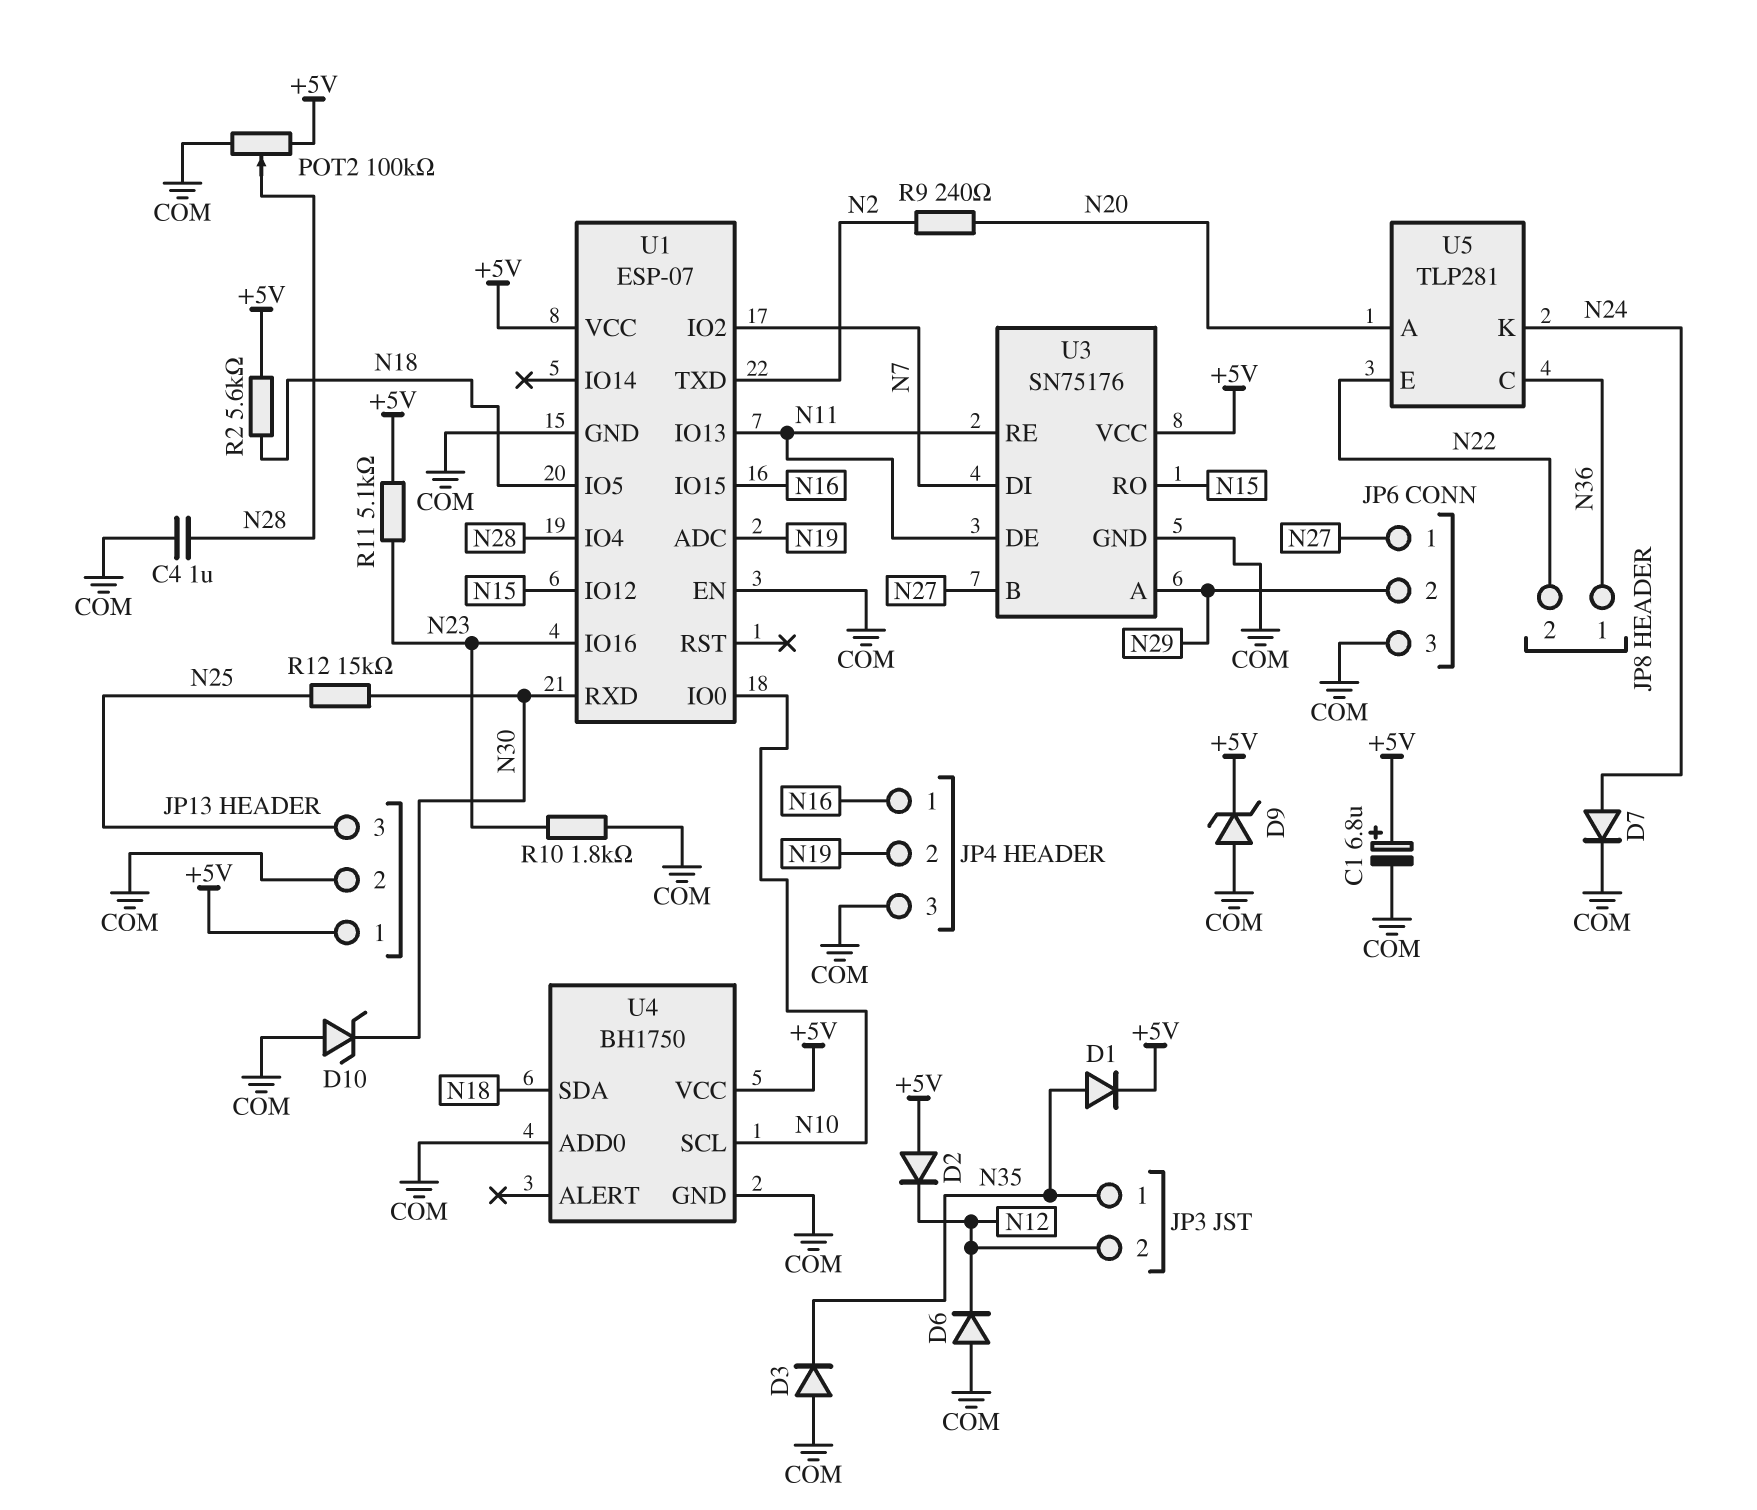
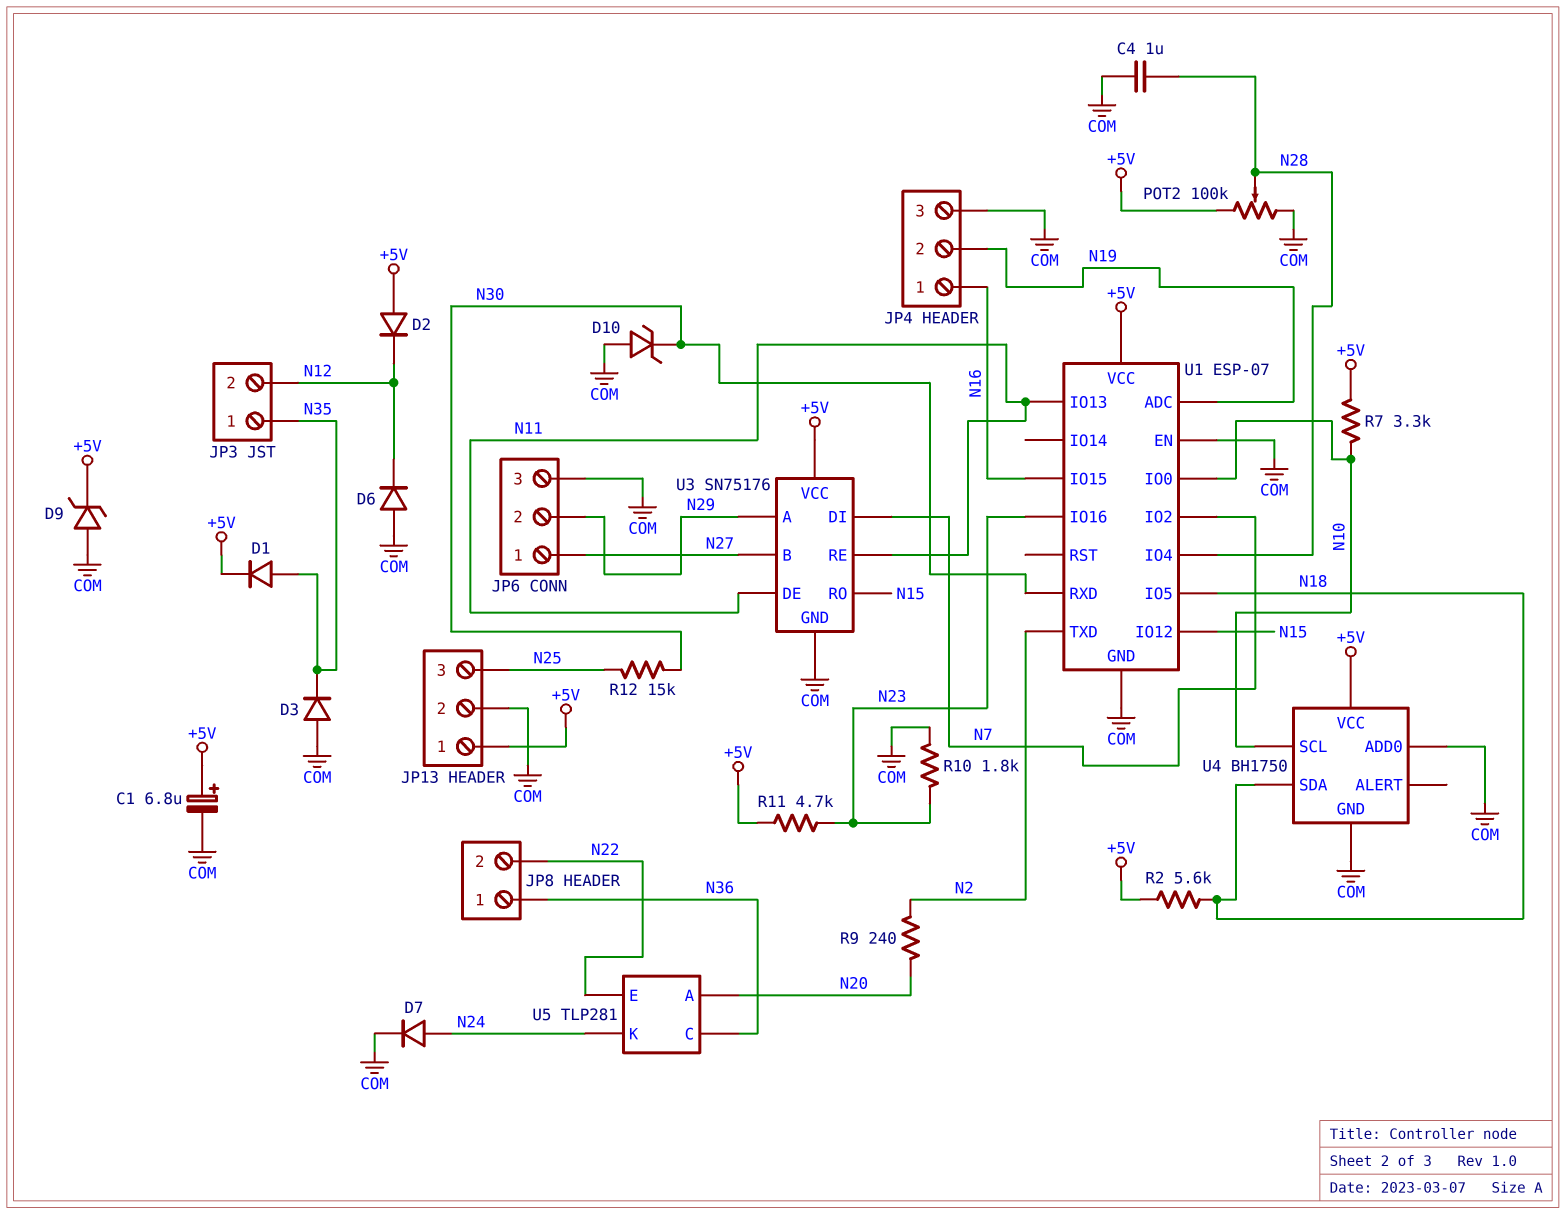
R7: none -> 3.3k (+5V, N10)
R11: 5.1k (+5V, N23) -> 4.7k (+5V, N23)

